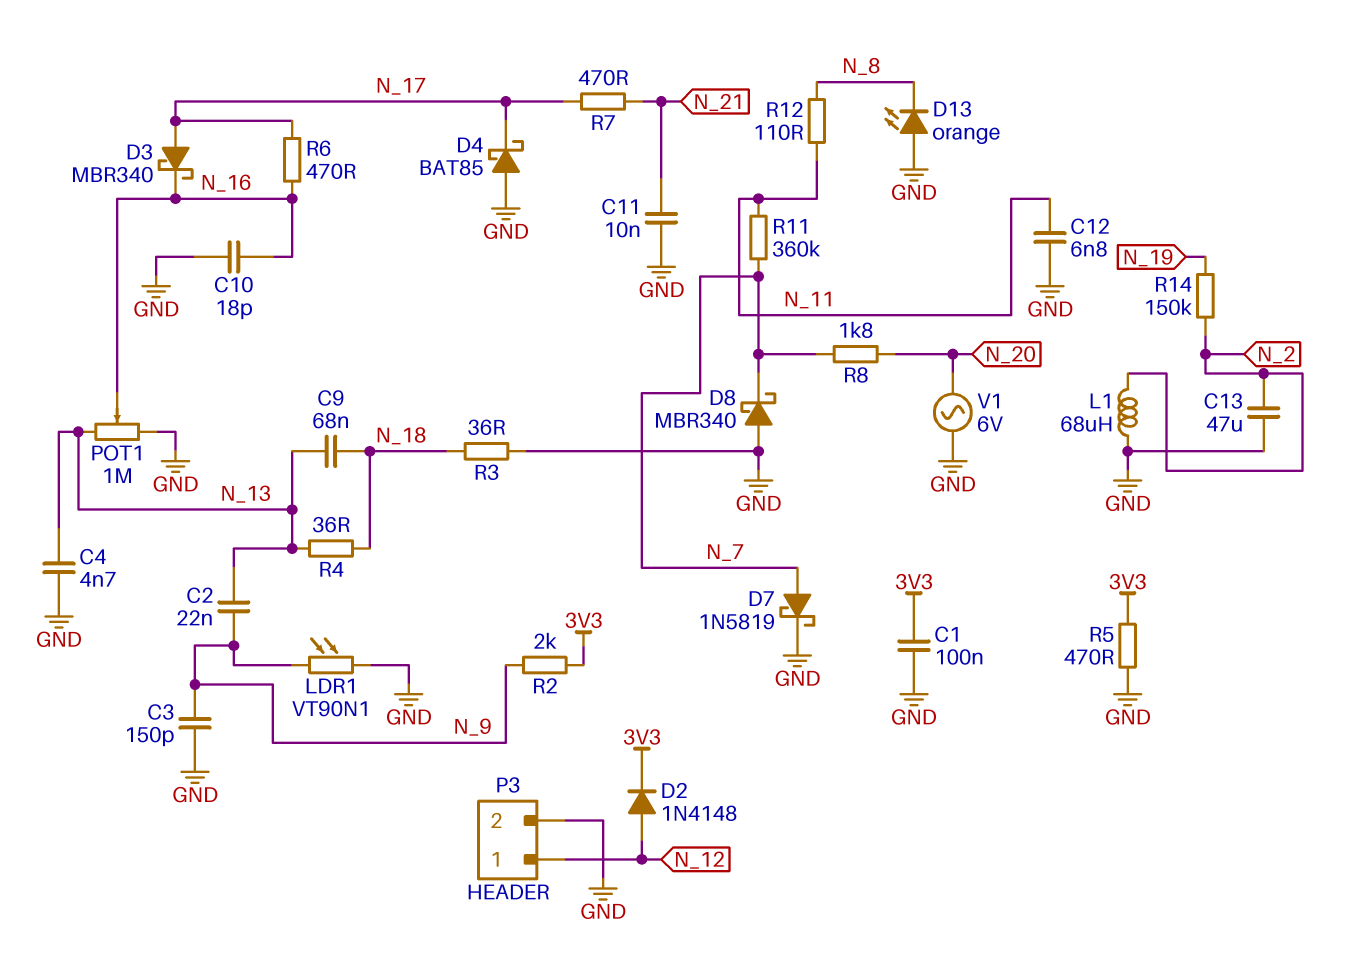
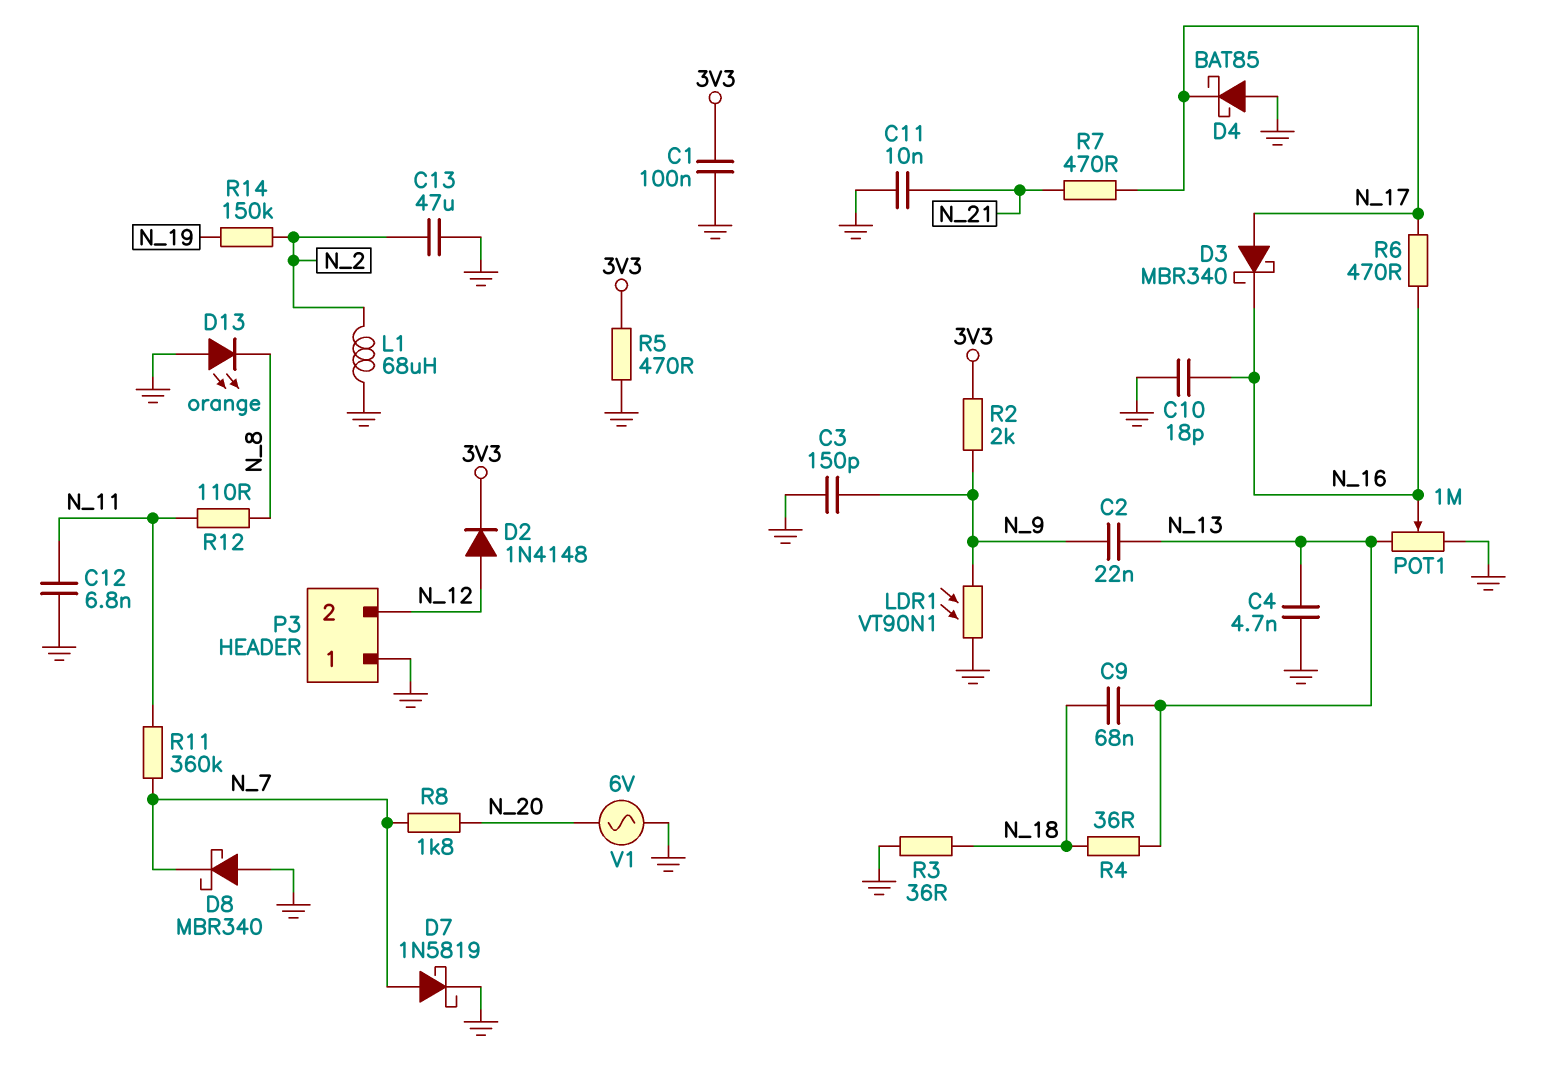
P3 pin 1: N_12 -> GND
P3 pin 2: GND -> N_12

